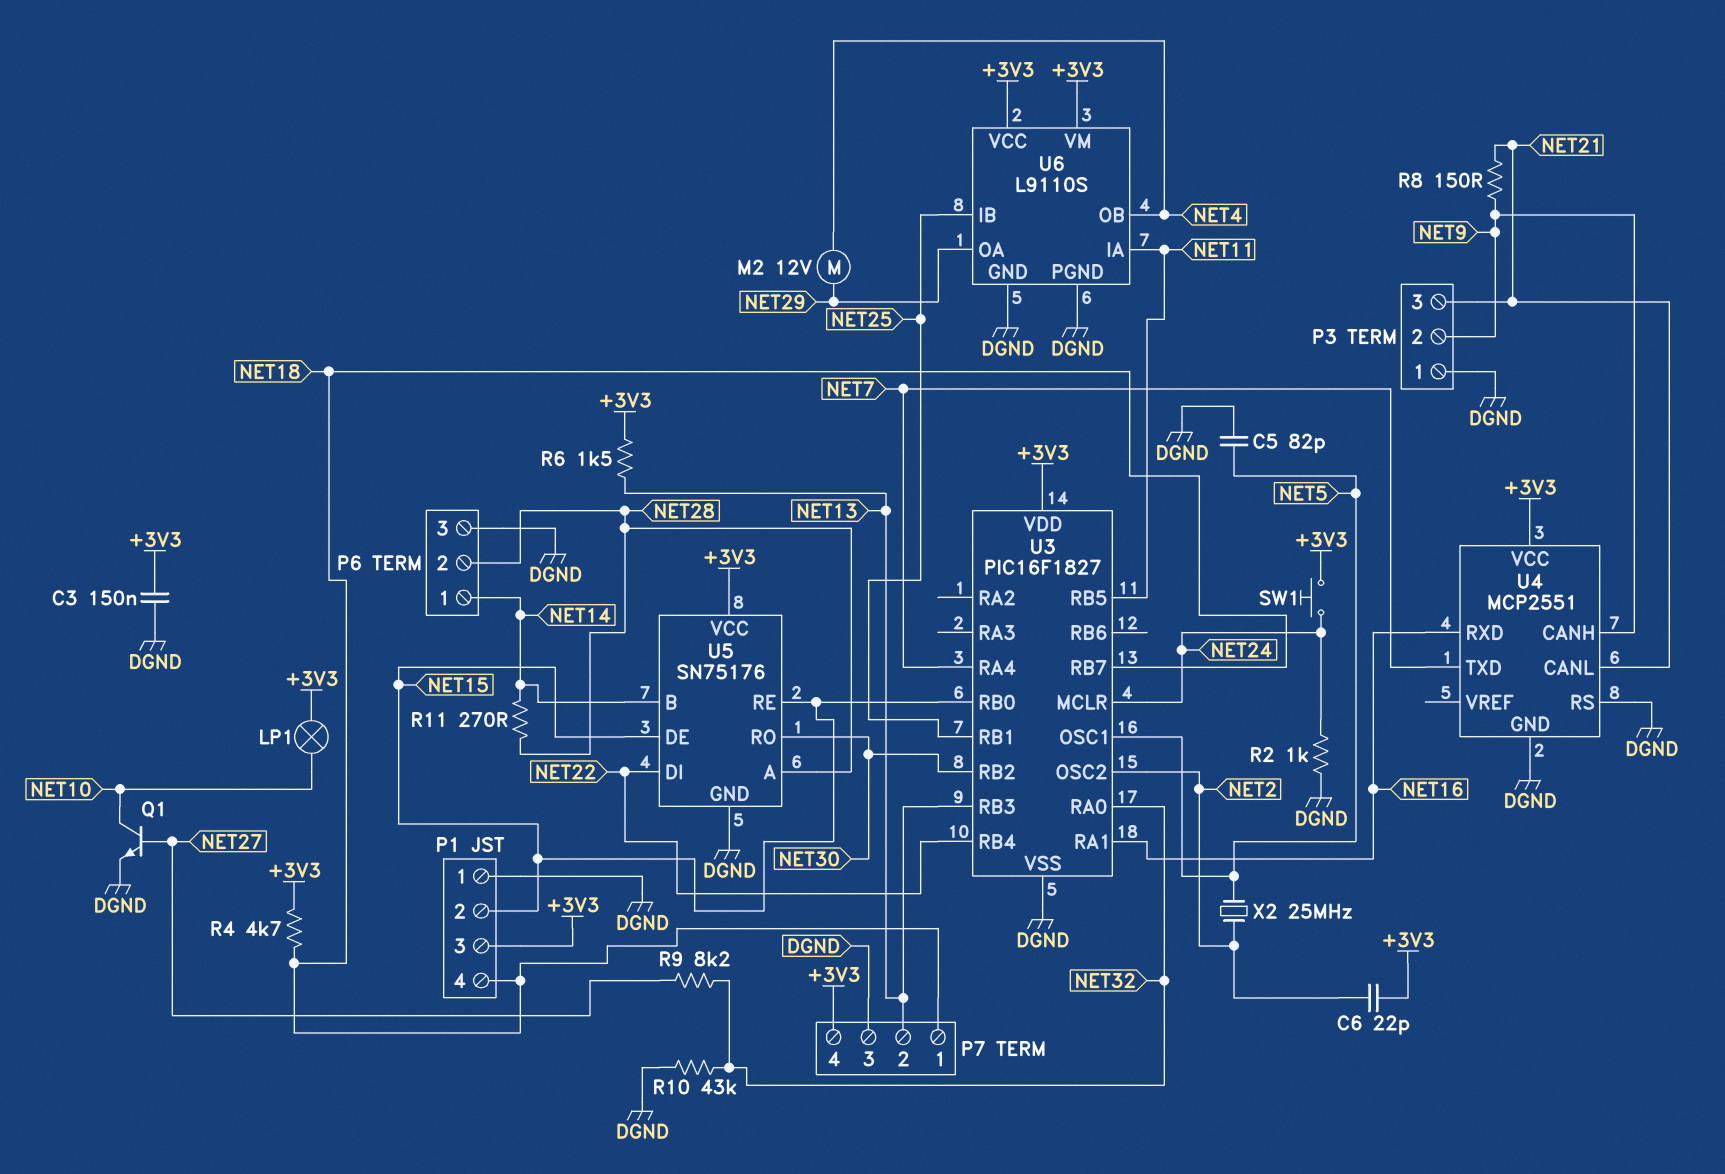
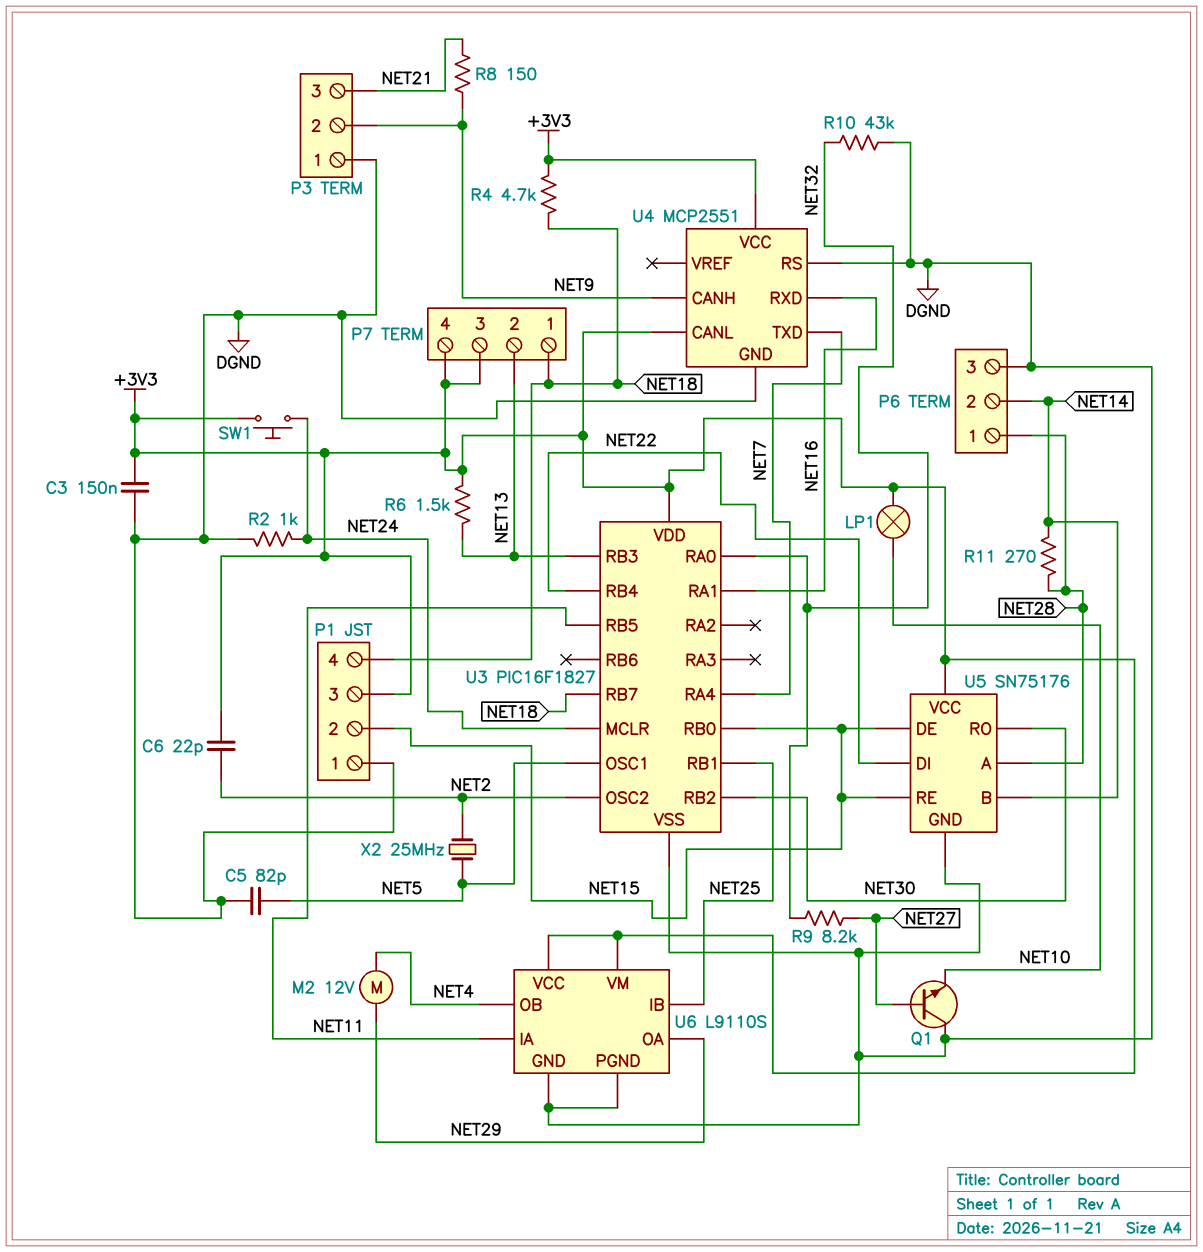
P6 pin 1: NET14 -> NET28
P6 pin 2: NET28 -> NET14
P7 pin 3: DGND -> +3V3
Q1: NPN (B NET27, C NET10, E DGND) -> NPN (B NET27, C DGND, E NET10)
U4 pin CANL: NET21 -> +3V3

